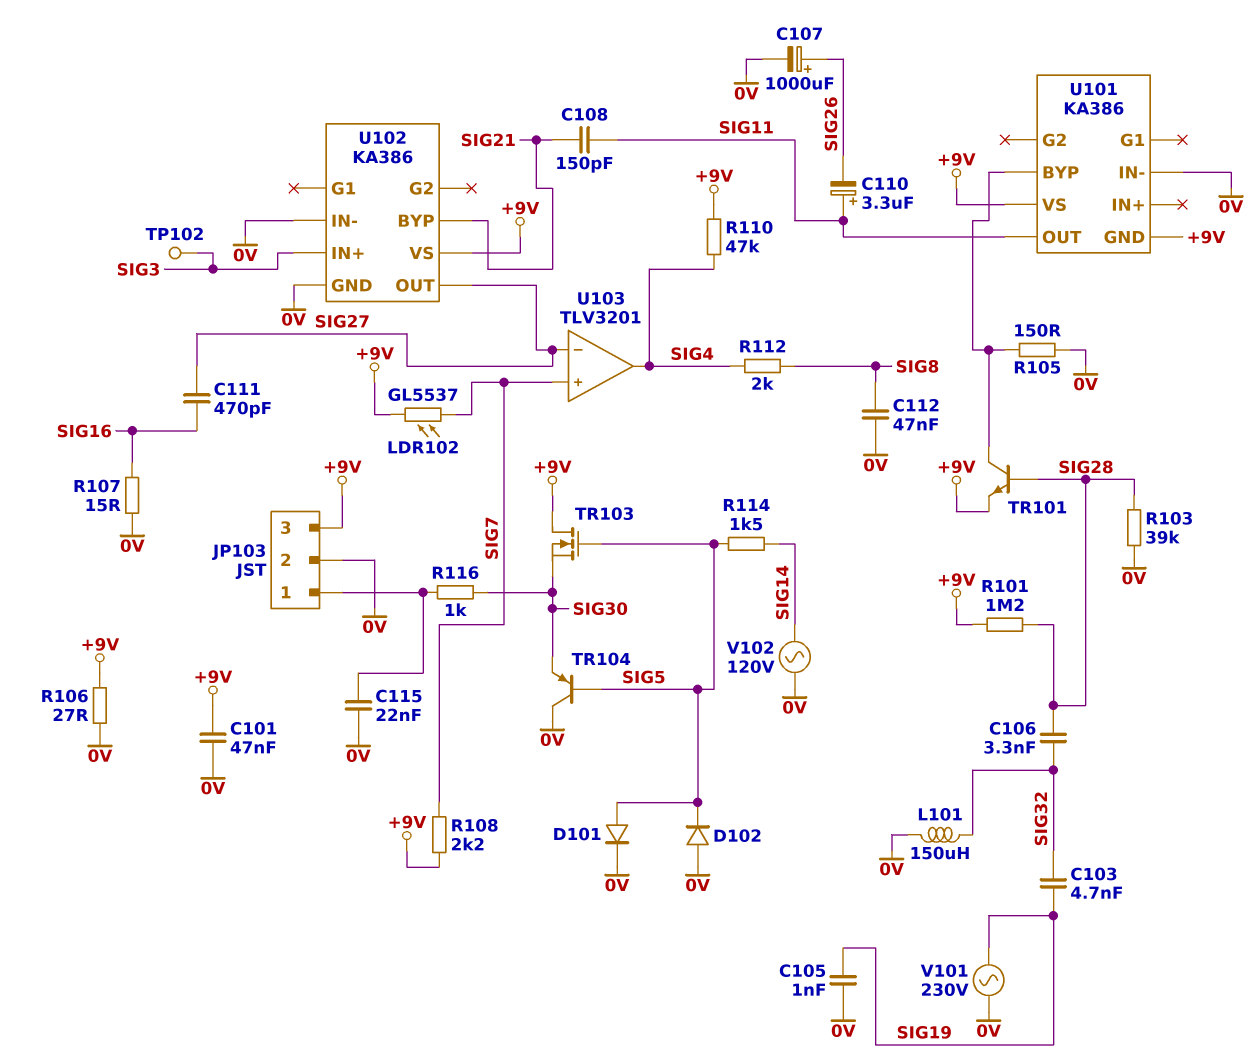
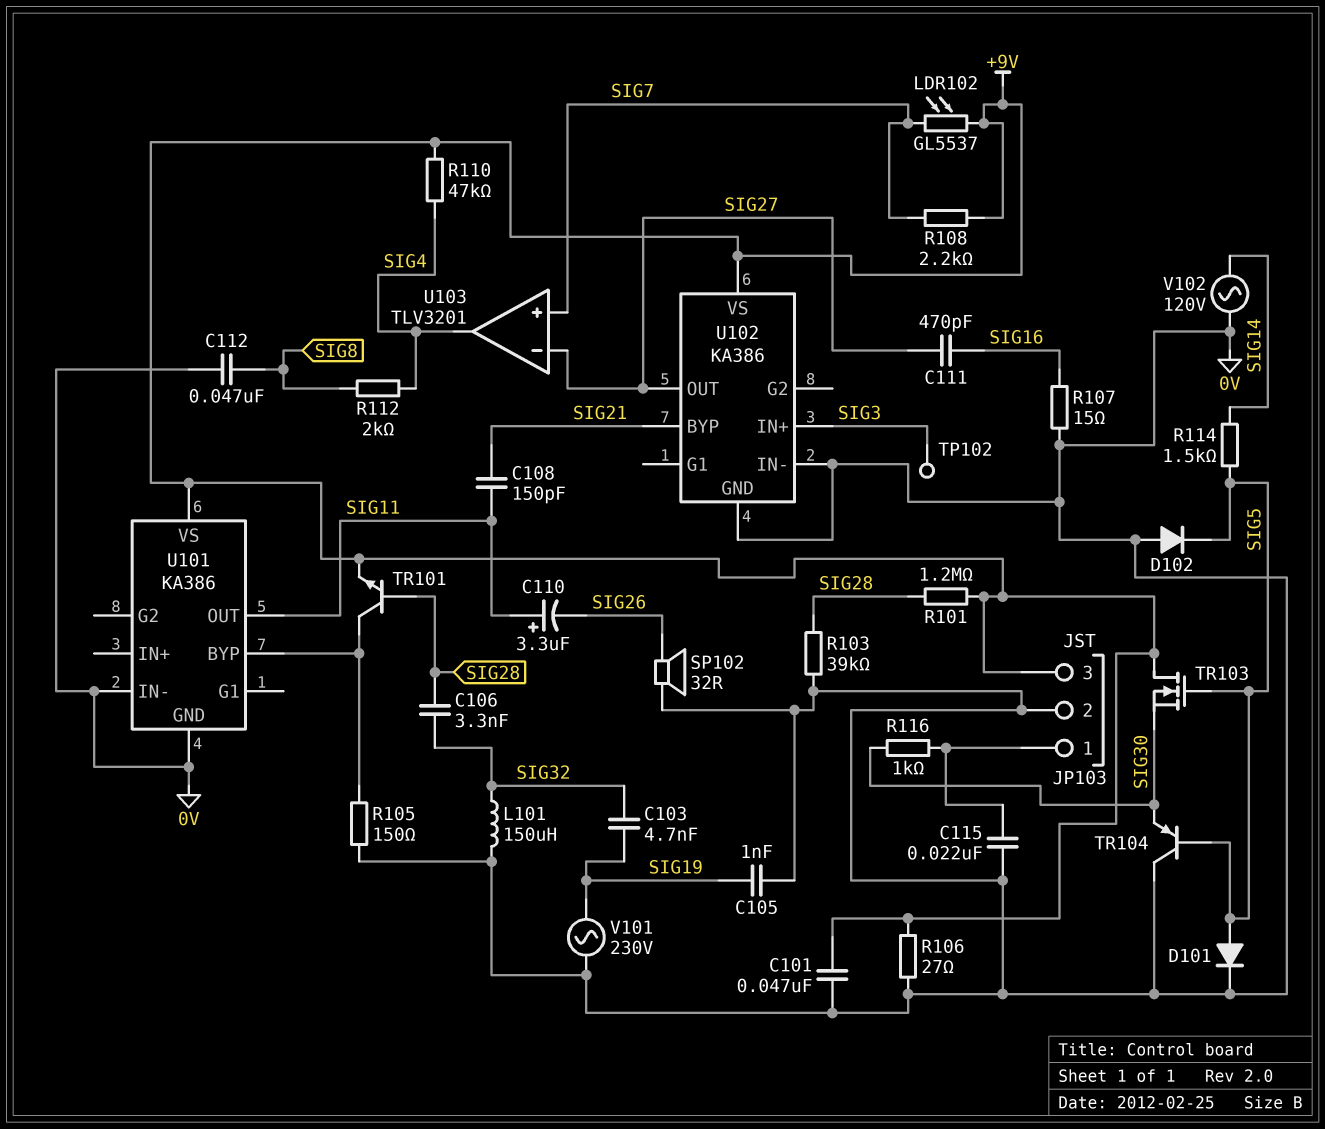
C107: 1000uF (plus SIG26, minus 0V) -> none
SP102: none -> speaker 32R (0V, SIG26)
U101 pin GND: +9V -> 0V

